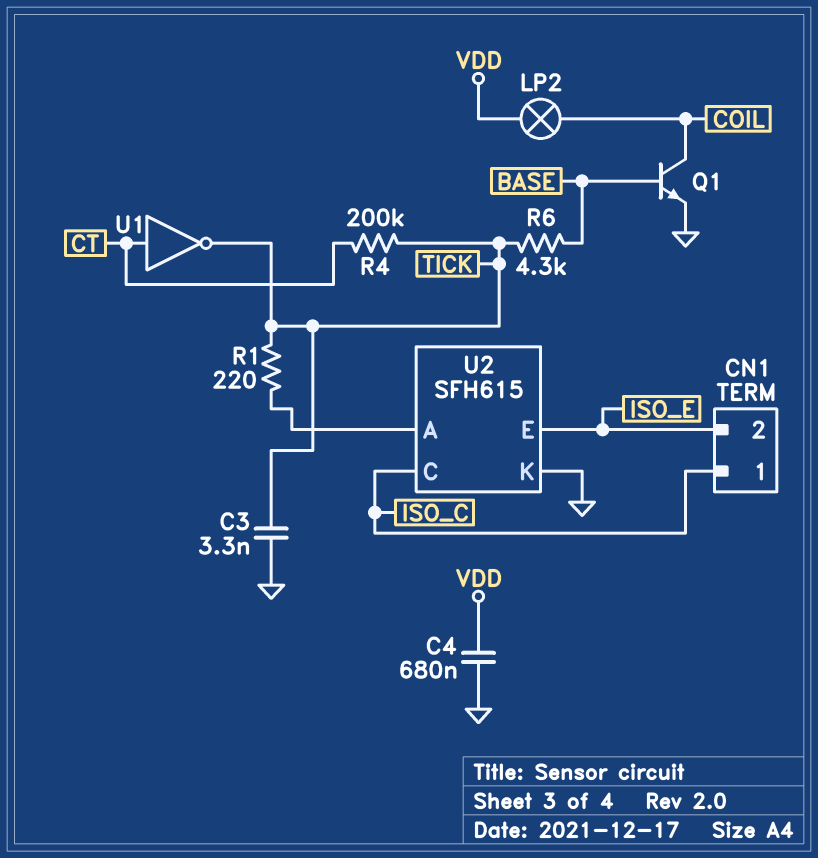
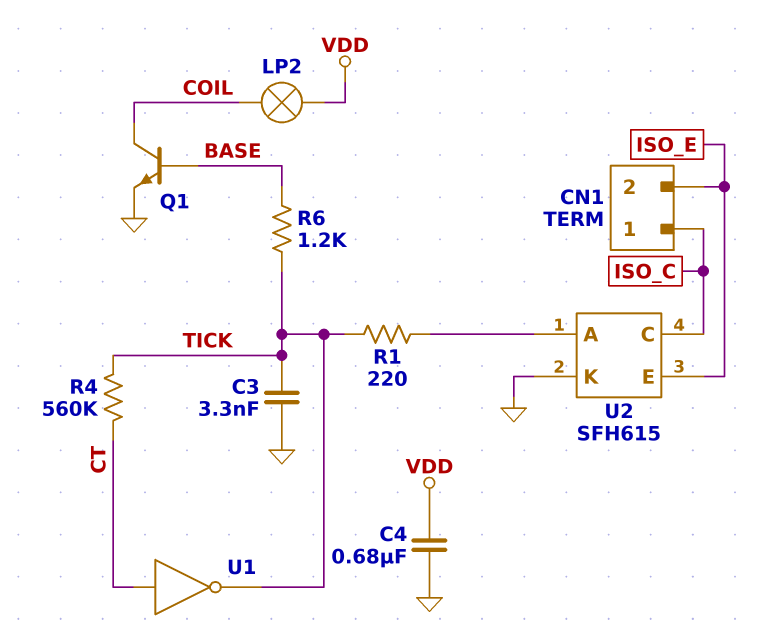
R4: 200k (CT, TICK) -> 560k (CT, TICK)
R6: 4.3k (BASE, TICK) -> 1.2k (BASE, TICK)

